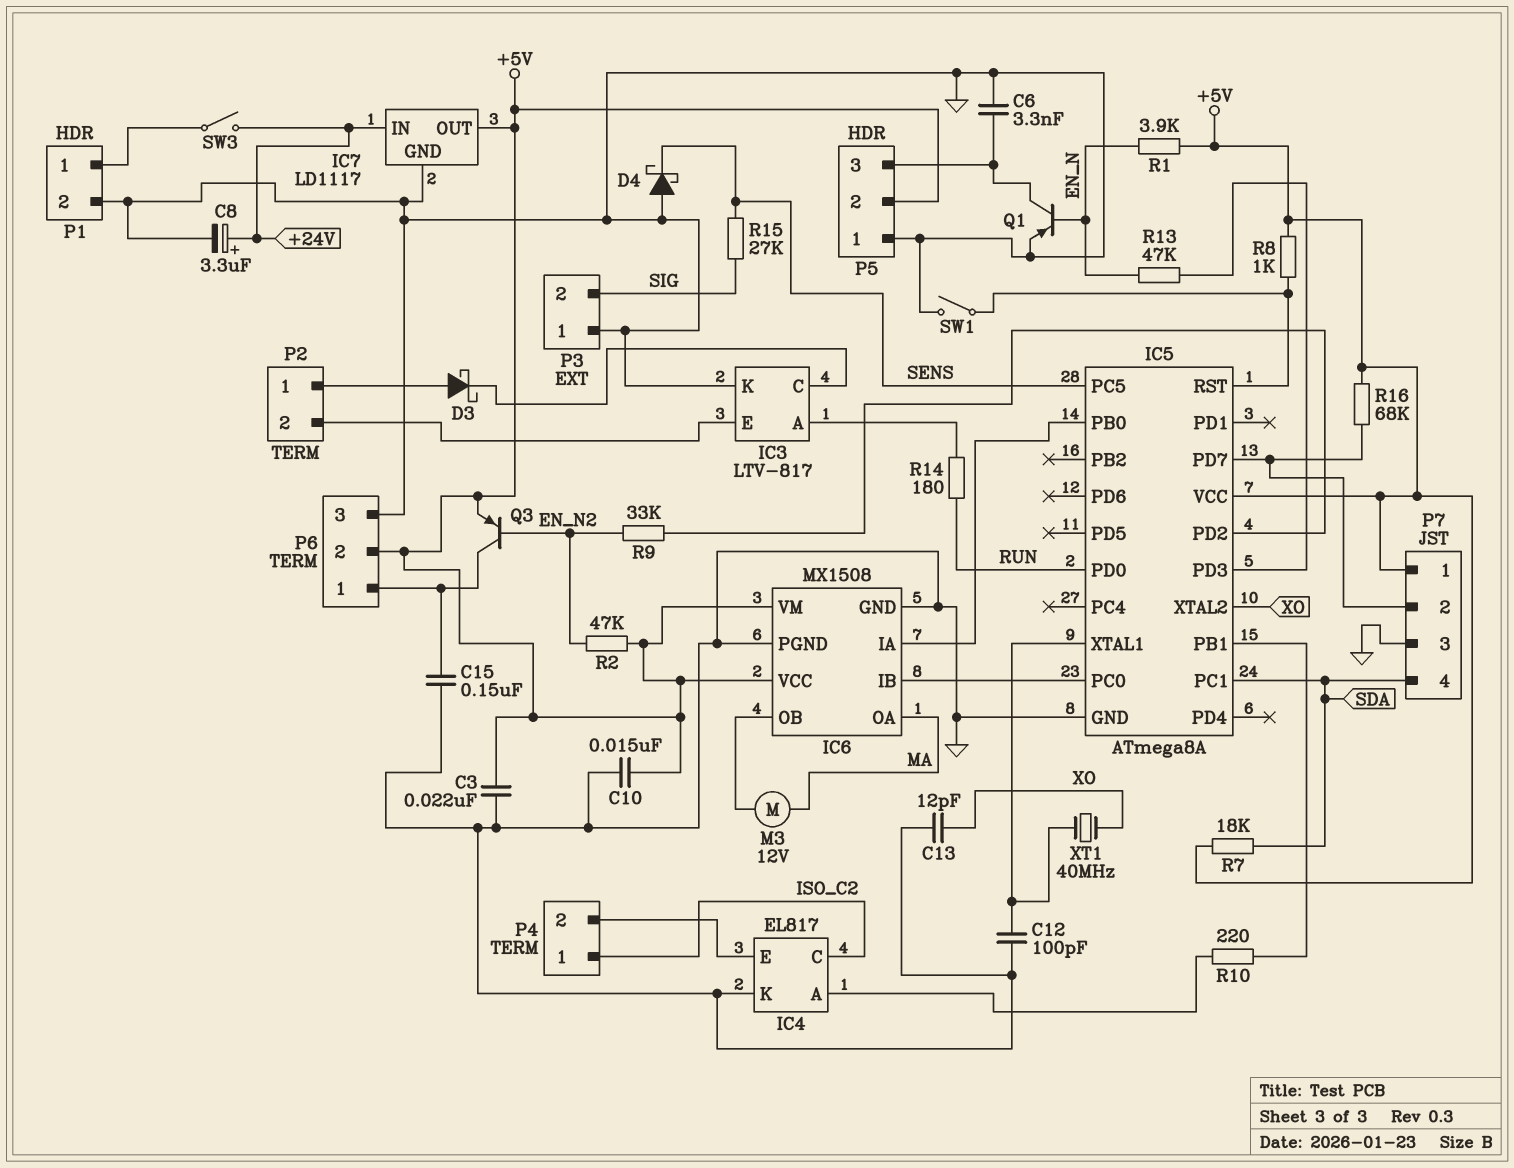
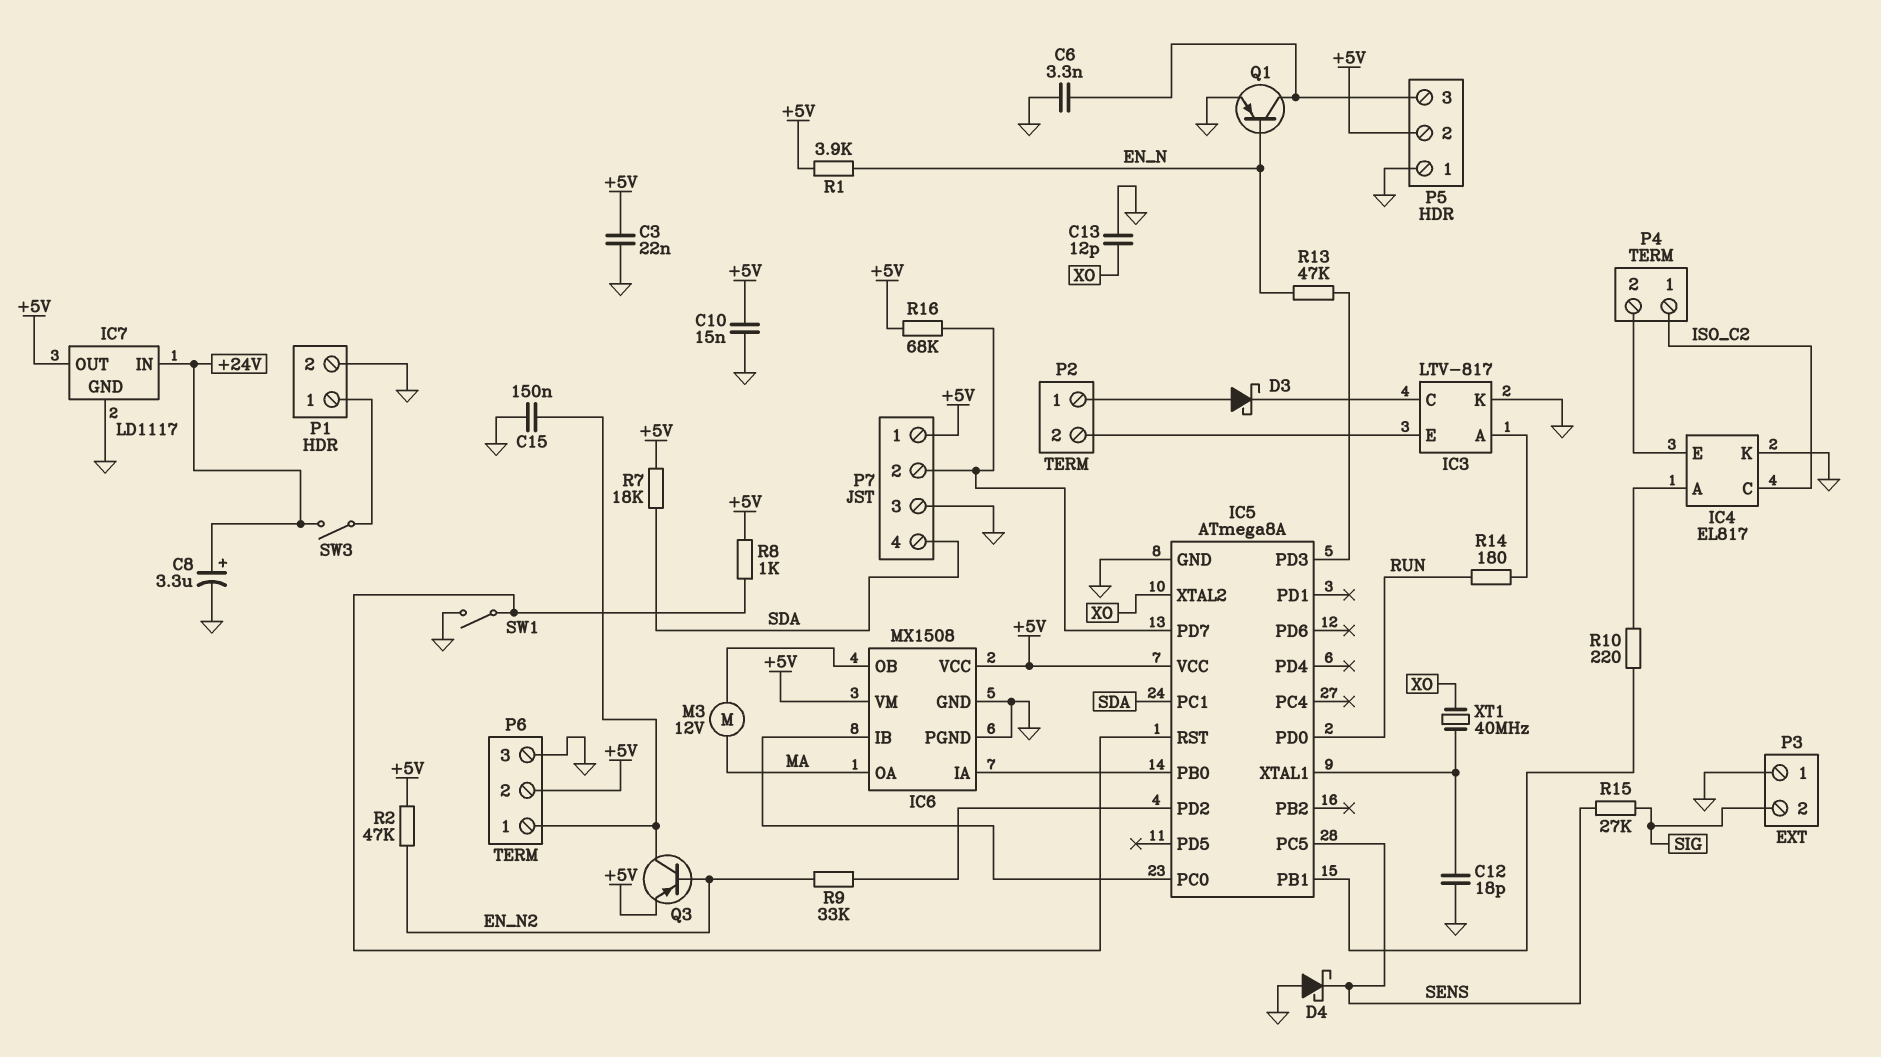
C12: 100pF (GND, IC5/XTAL1) -> 18pF (GND, IC5/XTAL1)

